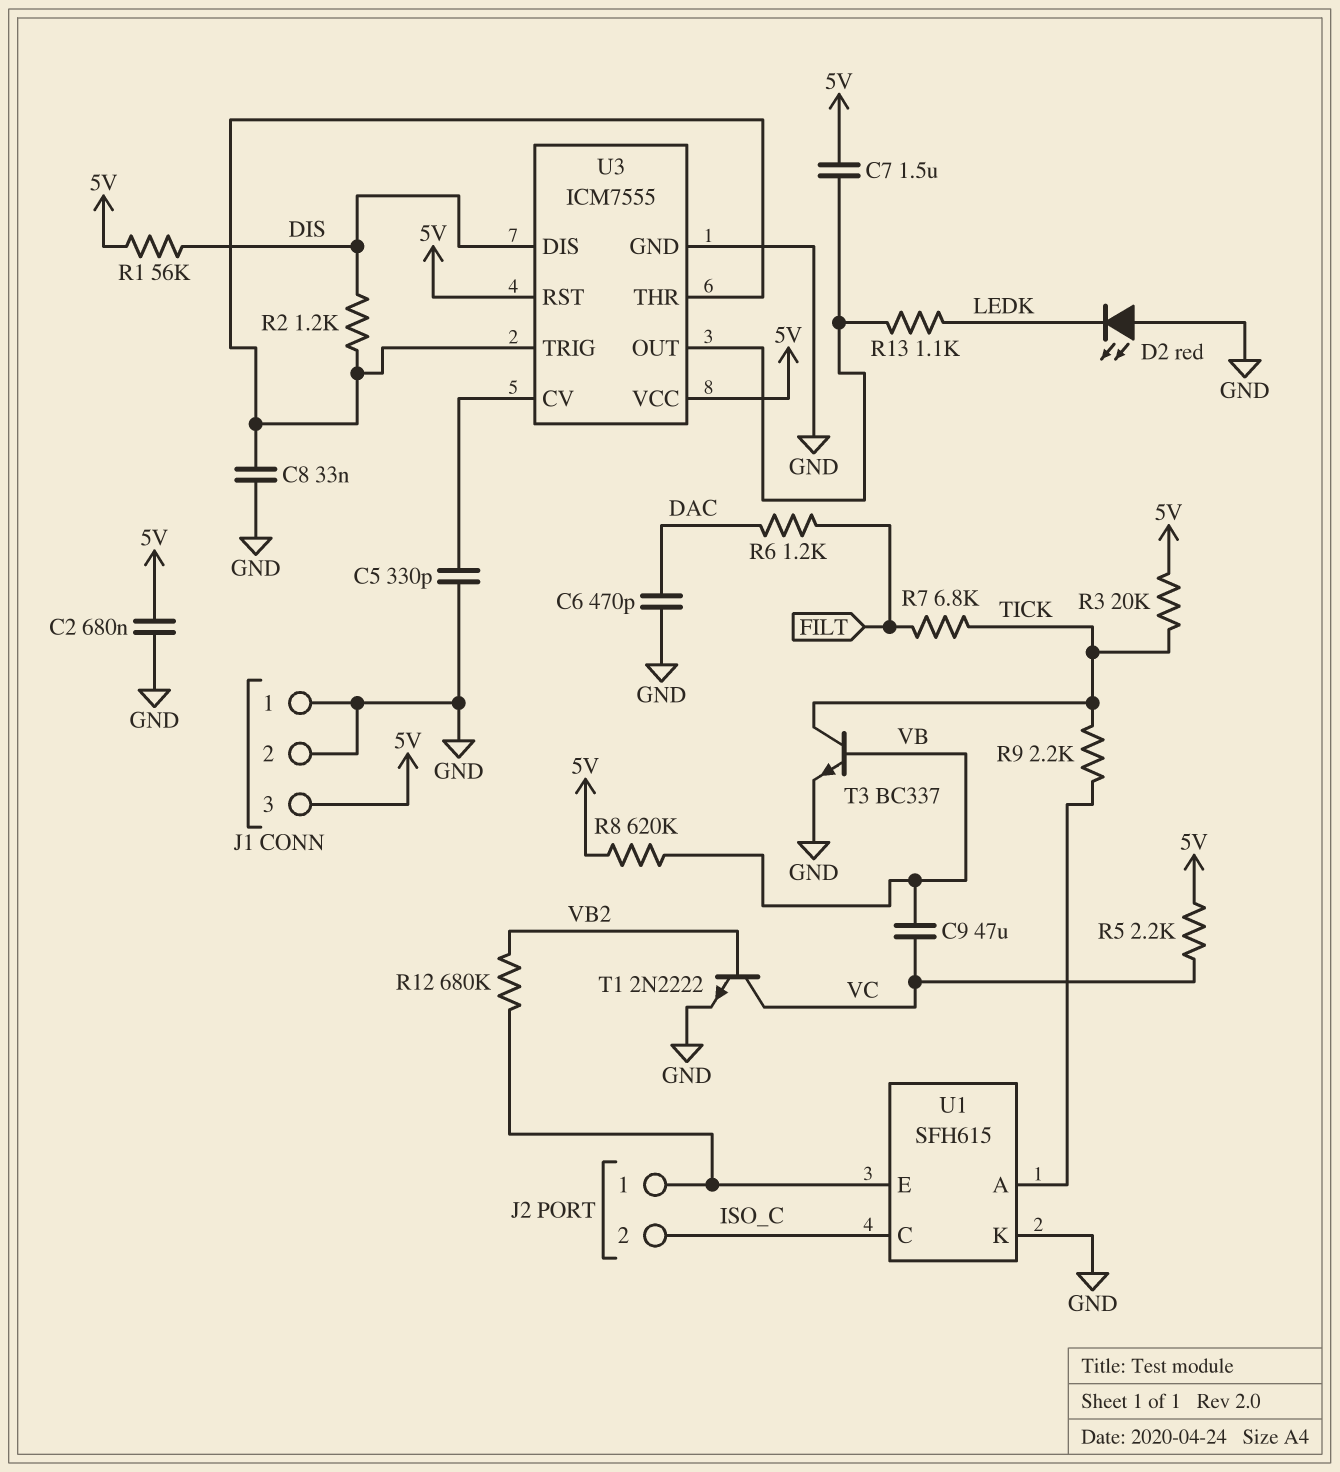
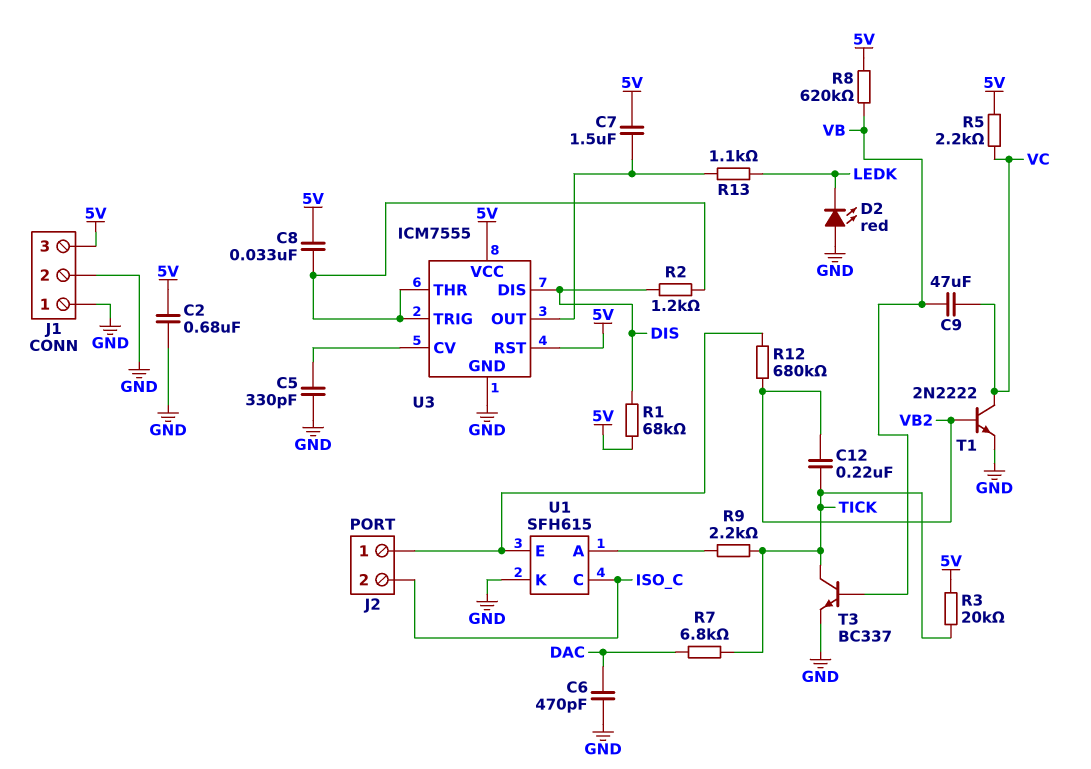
C8: 33nF (GND, U3/THR) -> 33nF (5V, U3/THR)
C12: none -> 220nF (TICK, VB2)
R1: 56k (5V, DIS) -> 68k (5V, DIS)
R6: 1.2k (DAC, FILT) -> none
R7: 6.8k (FILT, TICK) -> 6.8k (DAC, TICK)

